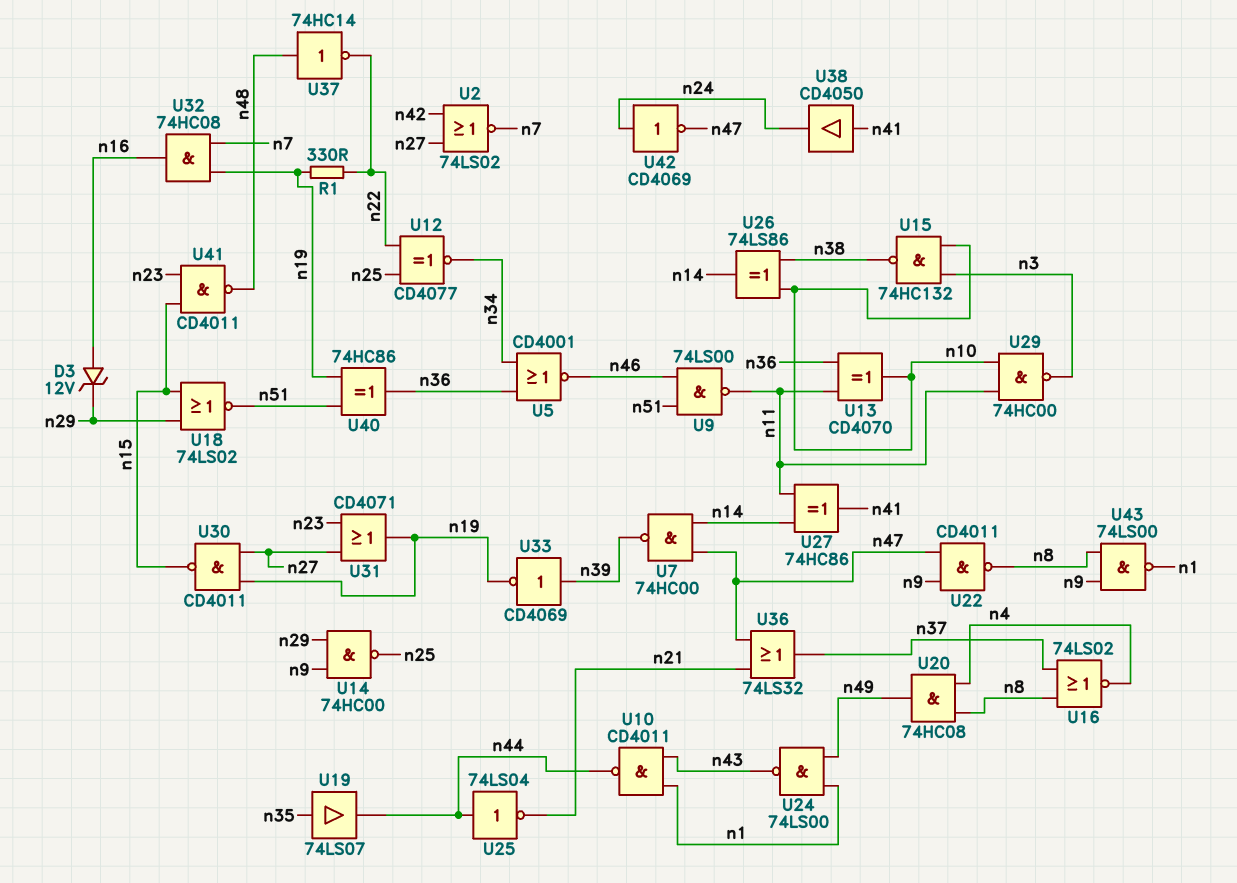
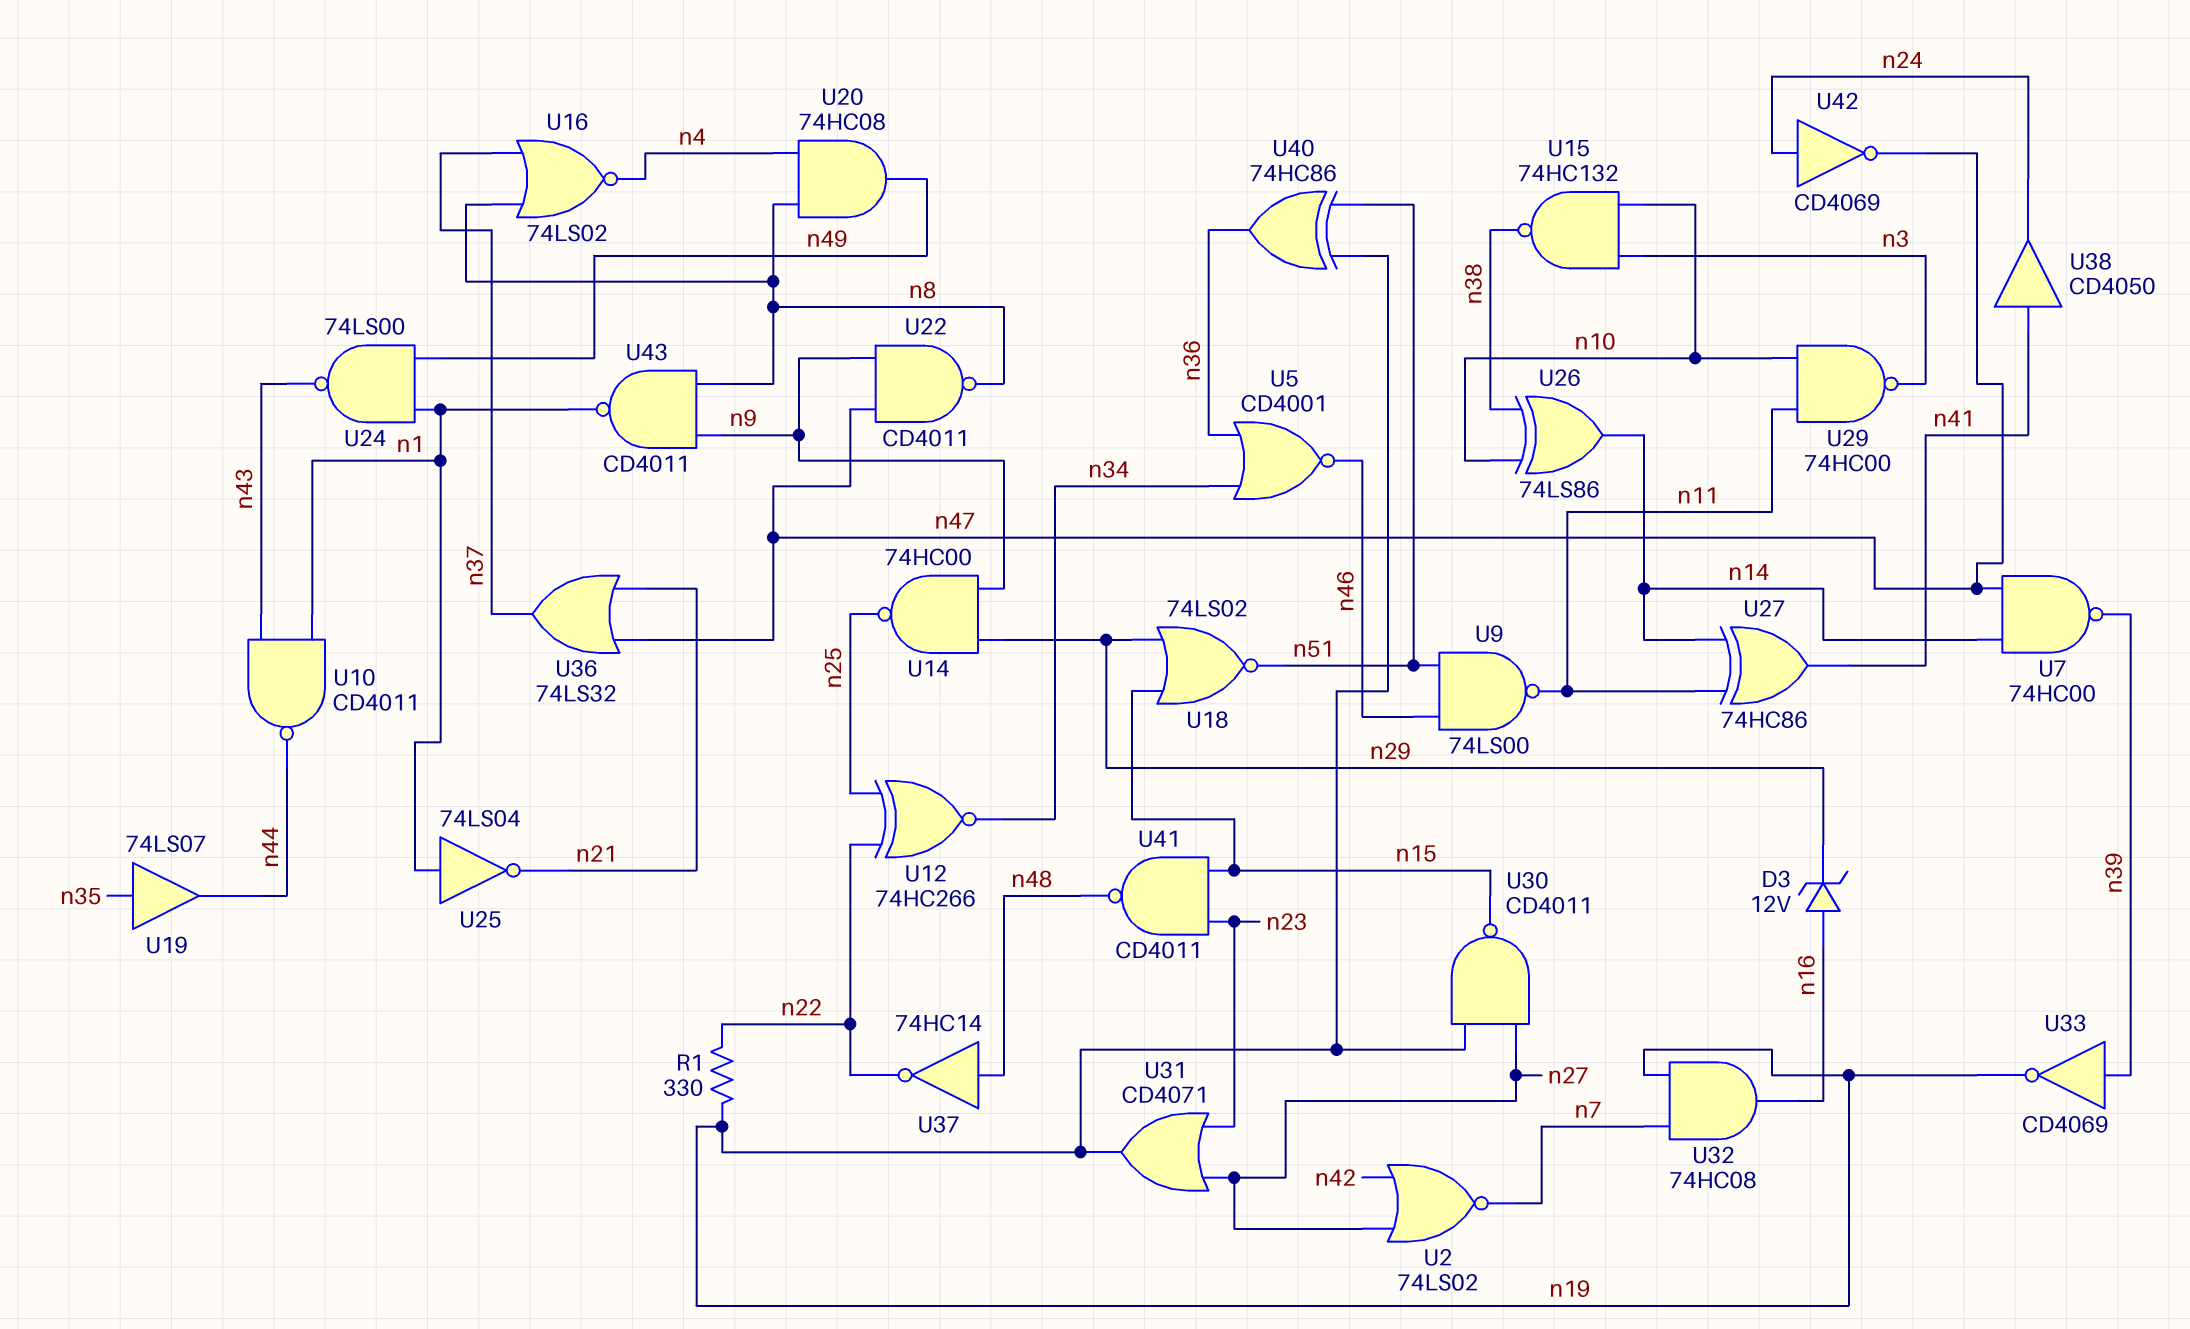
U12: XNOR CD4077 (in n22, in n25, out n34) -> XNOR 74HC266 (in n22, in n25, out n34)
U13: XOR CD4070 (in n11, in n36, out n10) -> none
U25: NOT 74LS04 (in n44, out n21) -> NOT 74LS04 (in n1, out n21)
U43: NAND 74LS00 (in n8, in n9, out n1) -> NAND CD4011 (in n8, in n9, out n1)

